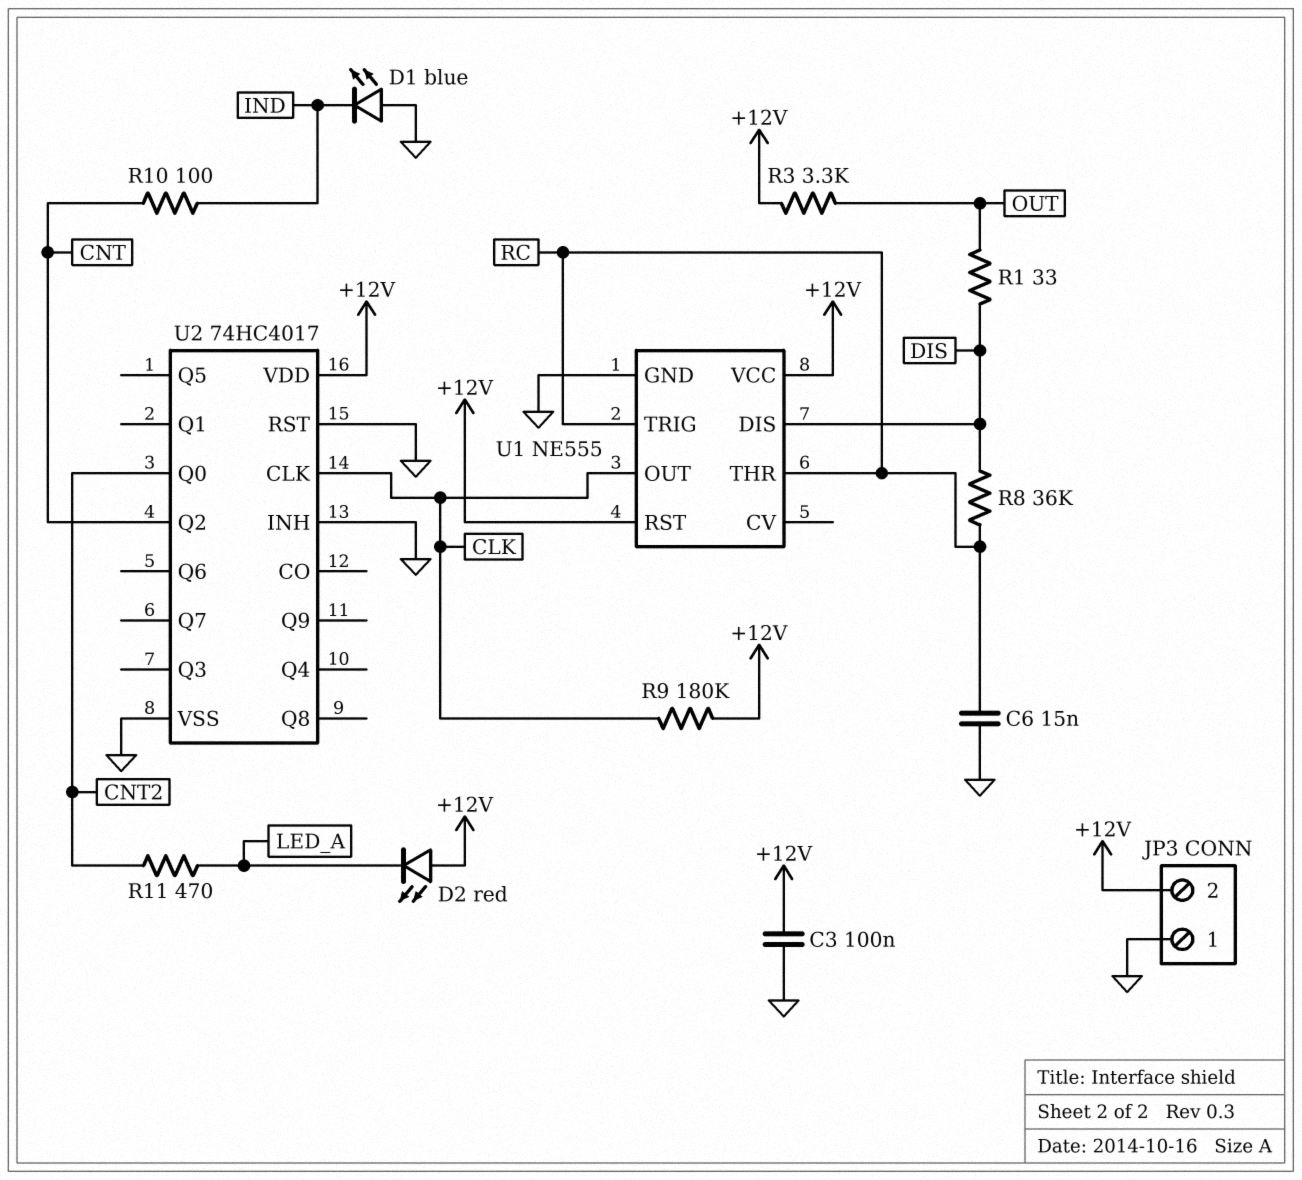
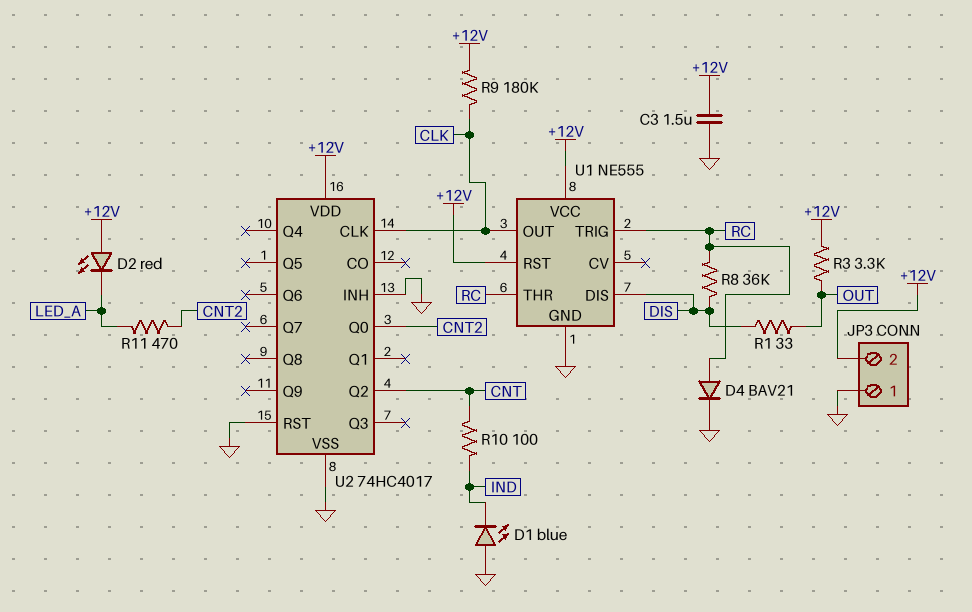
C3: 100nF (+12V, GND) -> 1.5uF (+12V, GND)
C6: 15nF (GND, RC) -> none
D4: none -> diode BAV21 (A RC, K GND)

